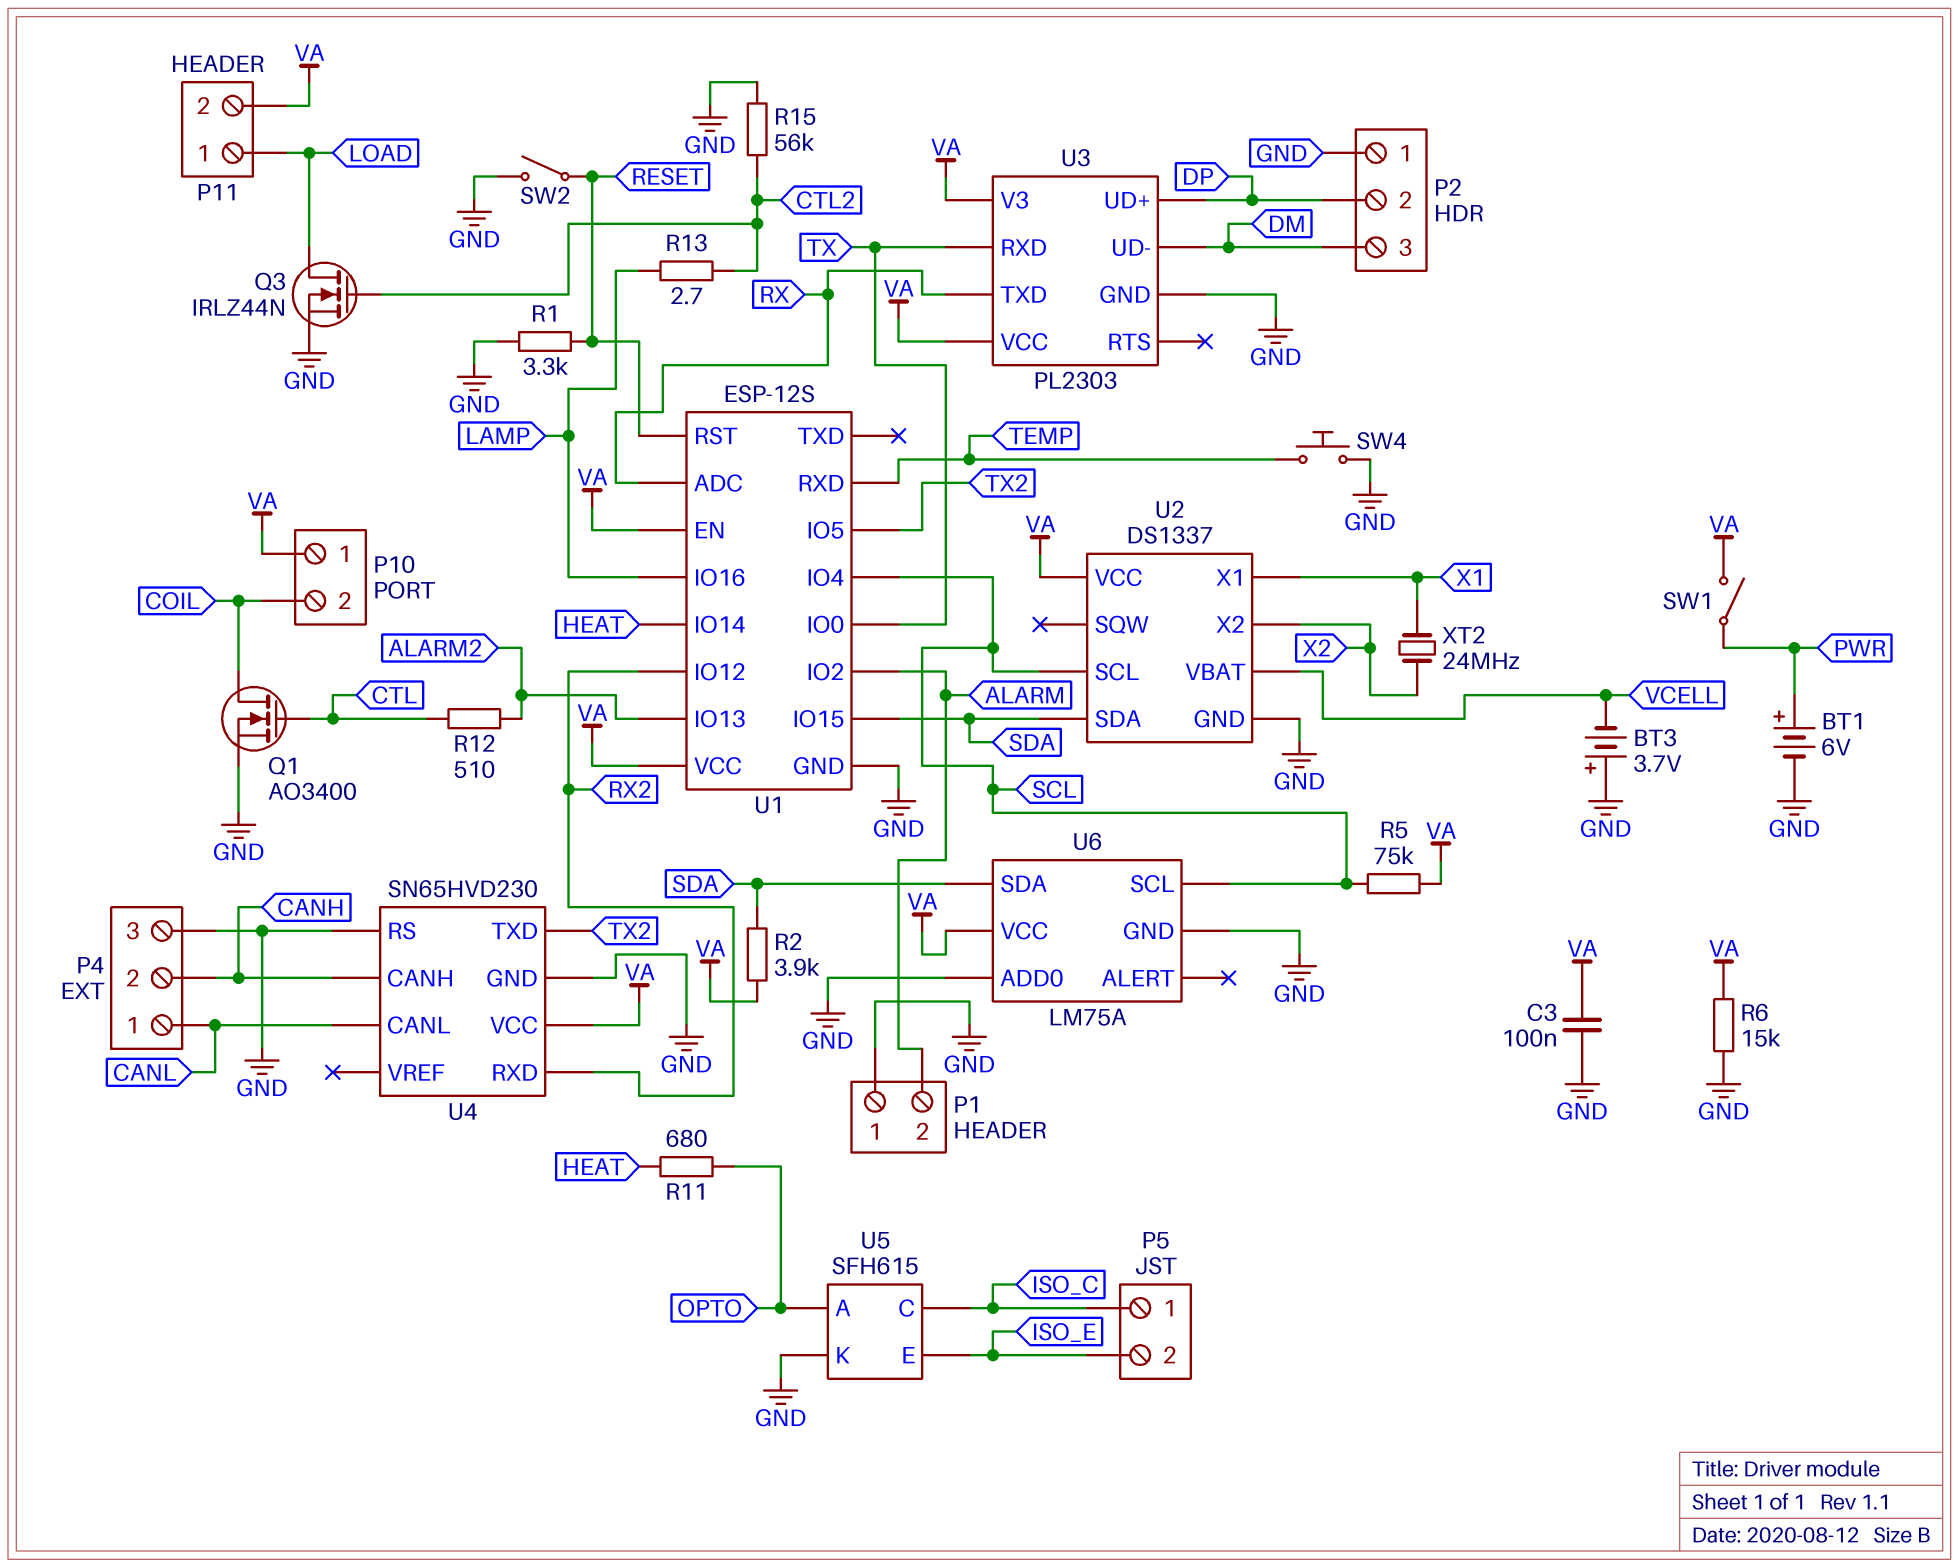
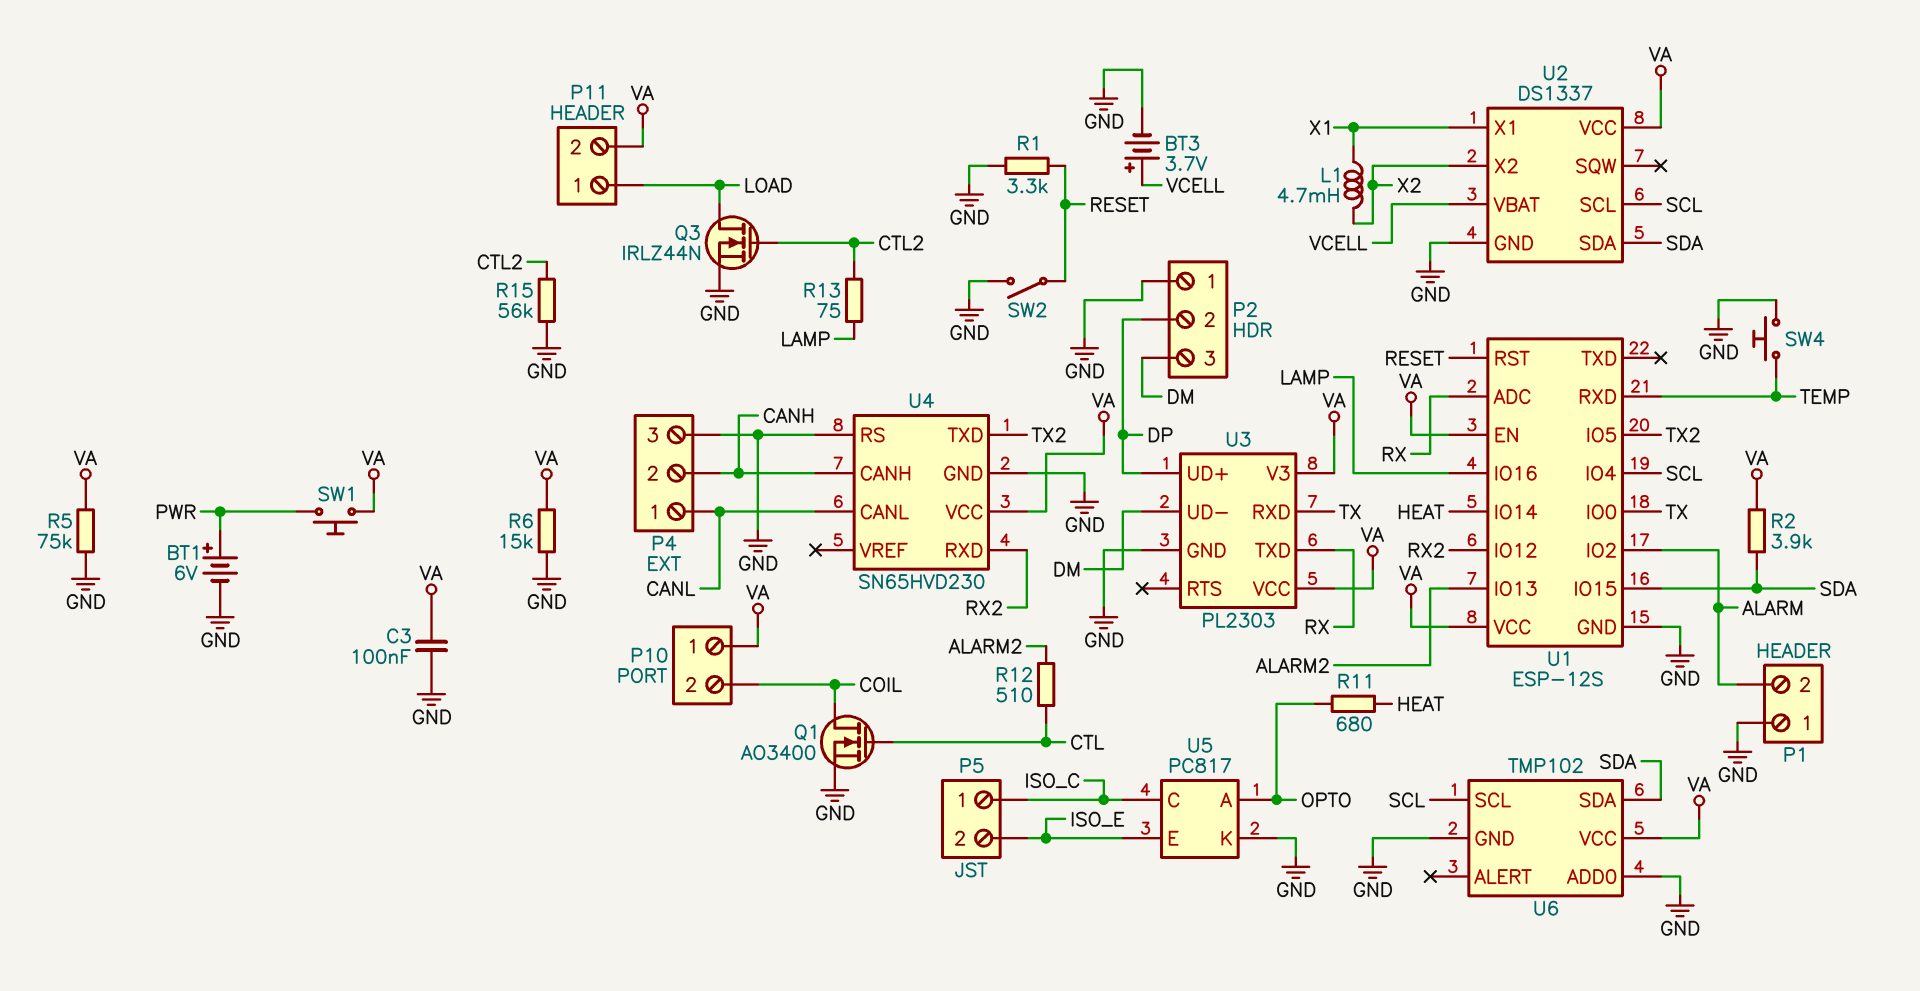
BT3: 3.7V (plus GND, minus VCELL) -> 3.7V (plus VCELL, minus GND)
L1: none -> 4.7mH (X1, X2)
R5: 75k (SCL, VA) -> 75k (GND, VA)
R13: 2.7 (CTL2, LAMP) -> 75 (CTL2, LAMP)
SW1: switch (PWR, VA) -> button (PWR, VA)
U5: SFH615 -> PC817
U6: LM75A -> TMP102
XT2: 24MHz (X1, X2) -> none

